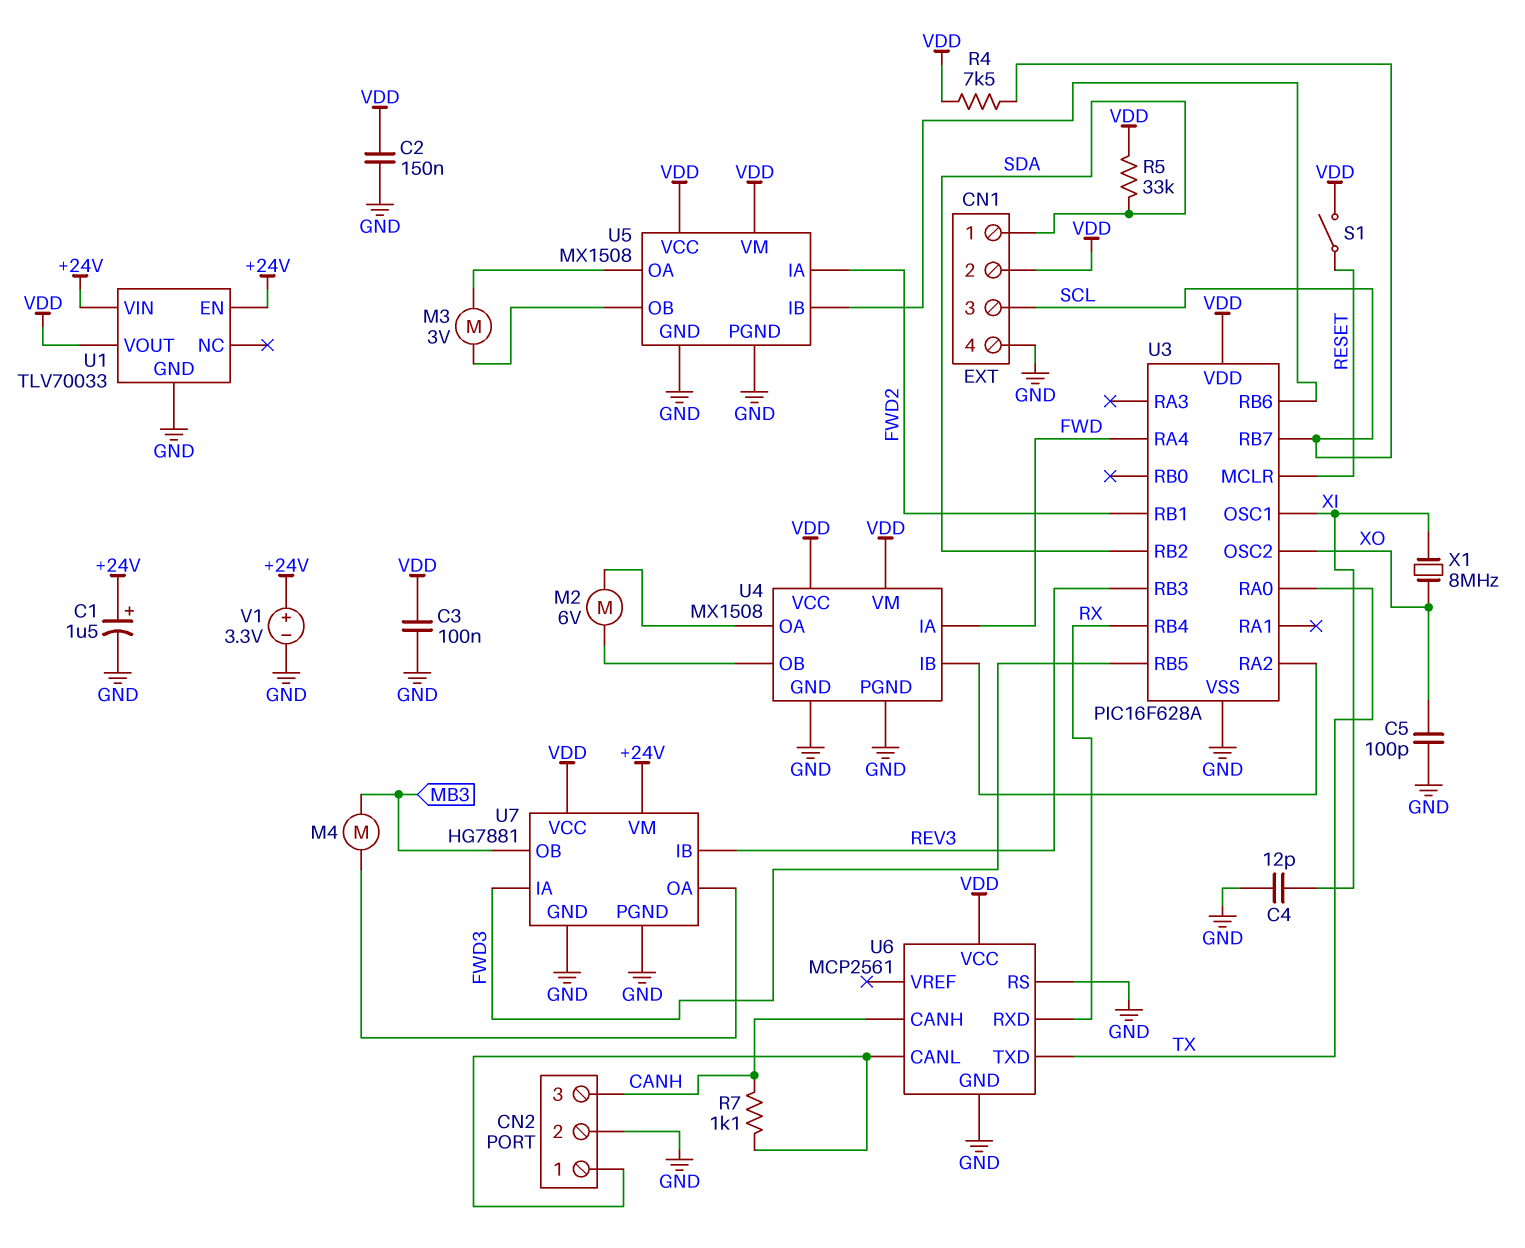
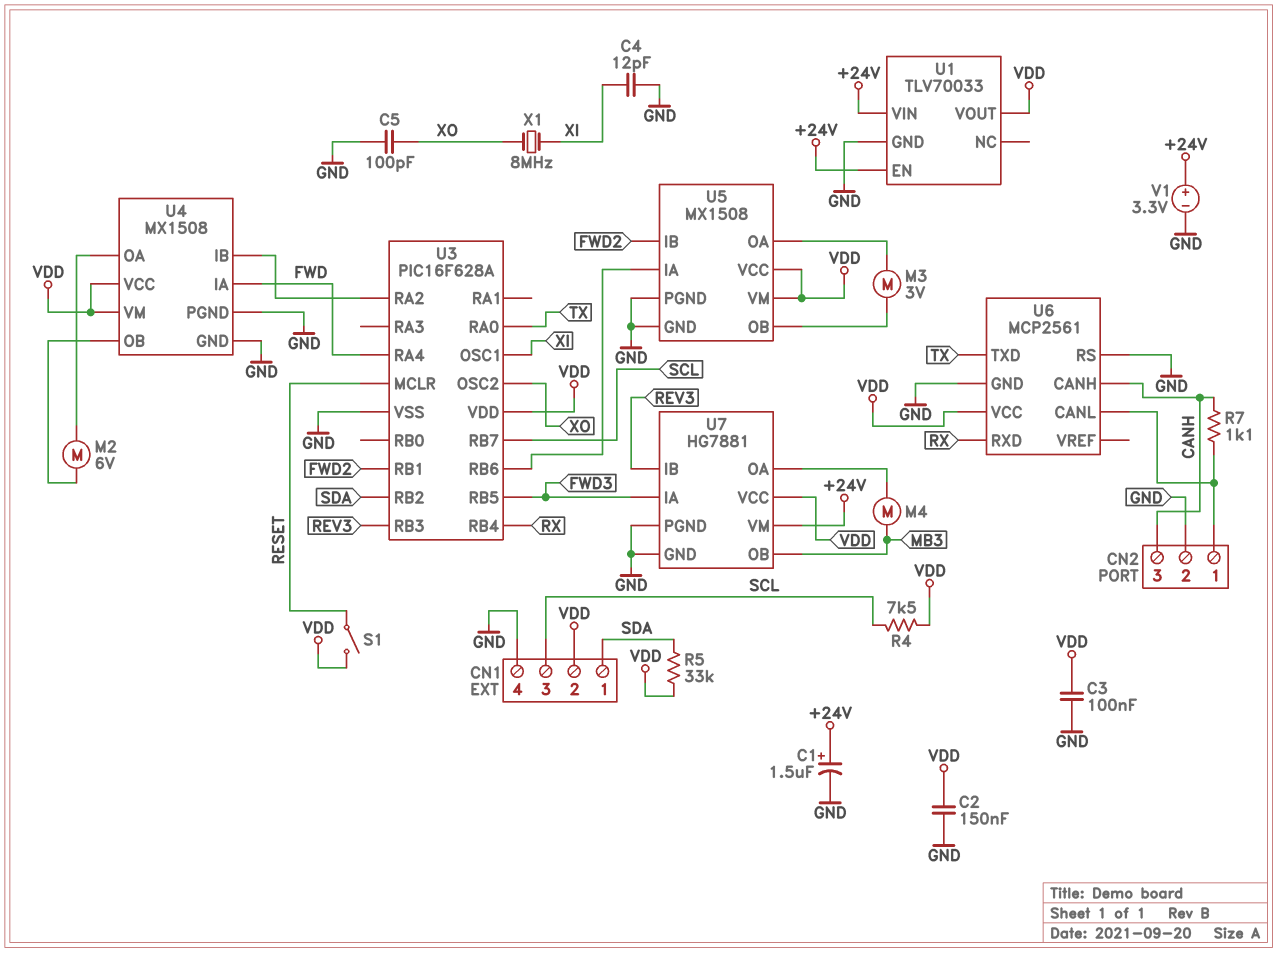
U5 pin IA: FWD2 -> U3/RB6
U5 pin IB: U3/RB6 -> FWD2

